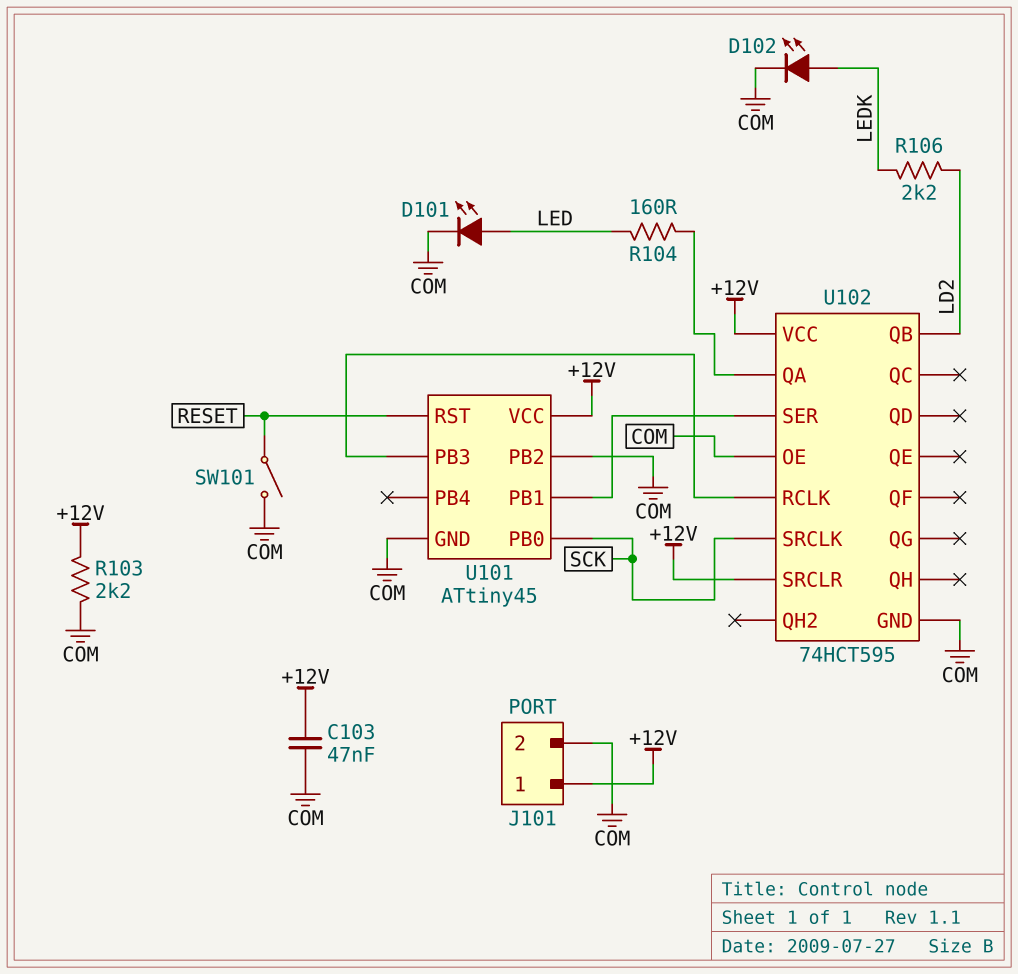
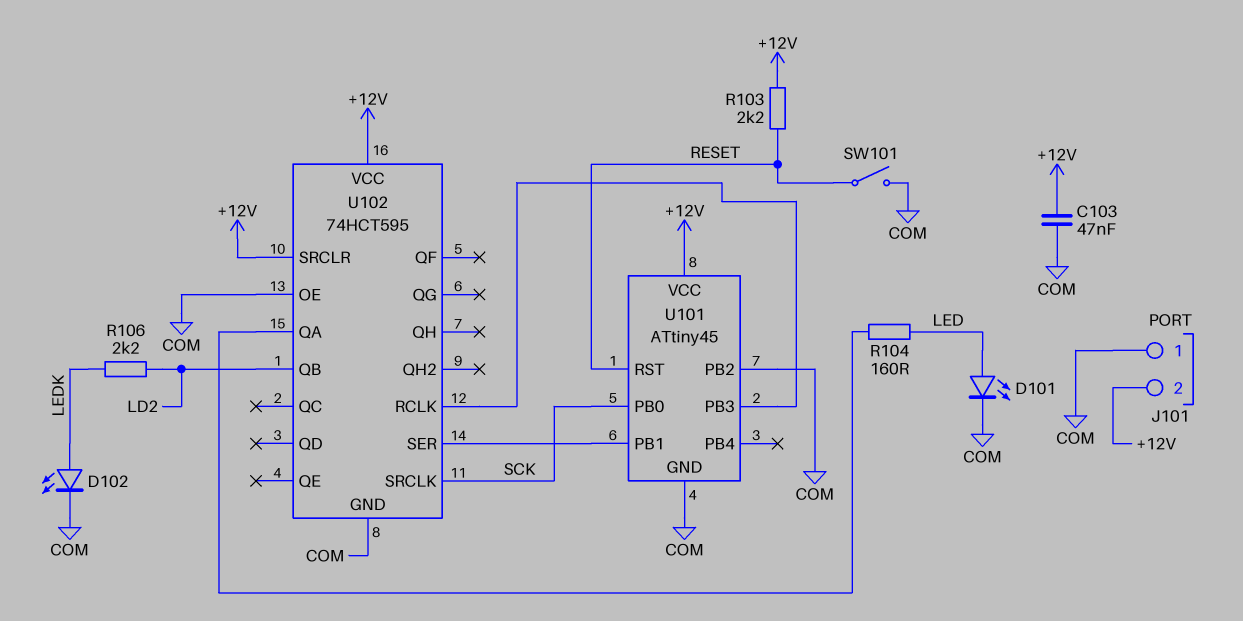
J101 pin 1: +12V -> COM
J101 pin 2: COM -> +12V
R103: 2.2k (+12V, COM) -> 2.2k (+12V, RESET)

